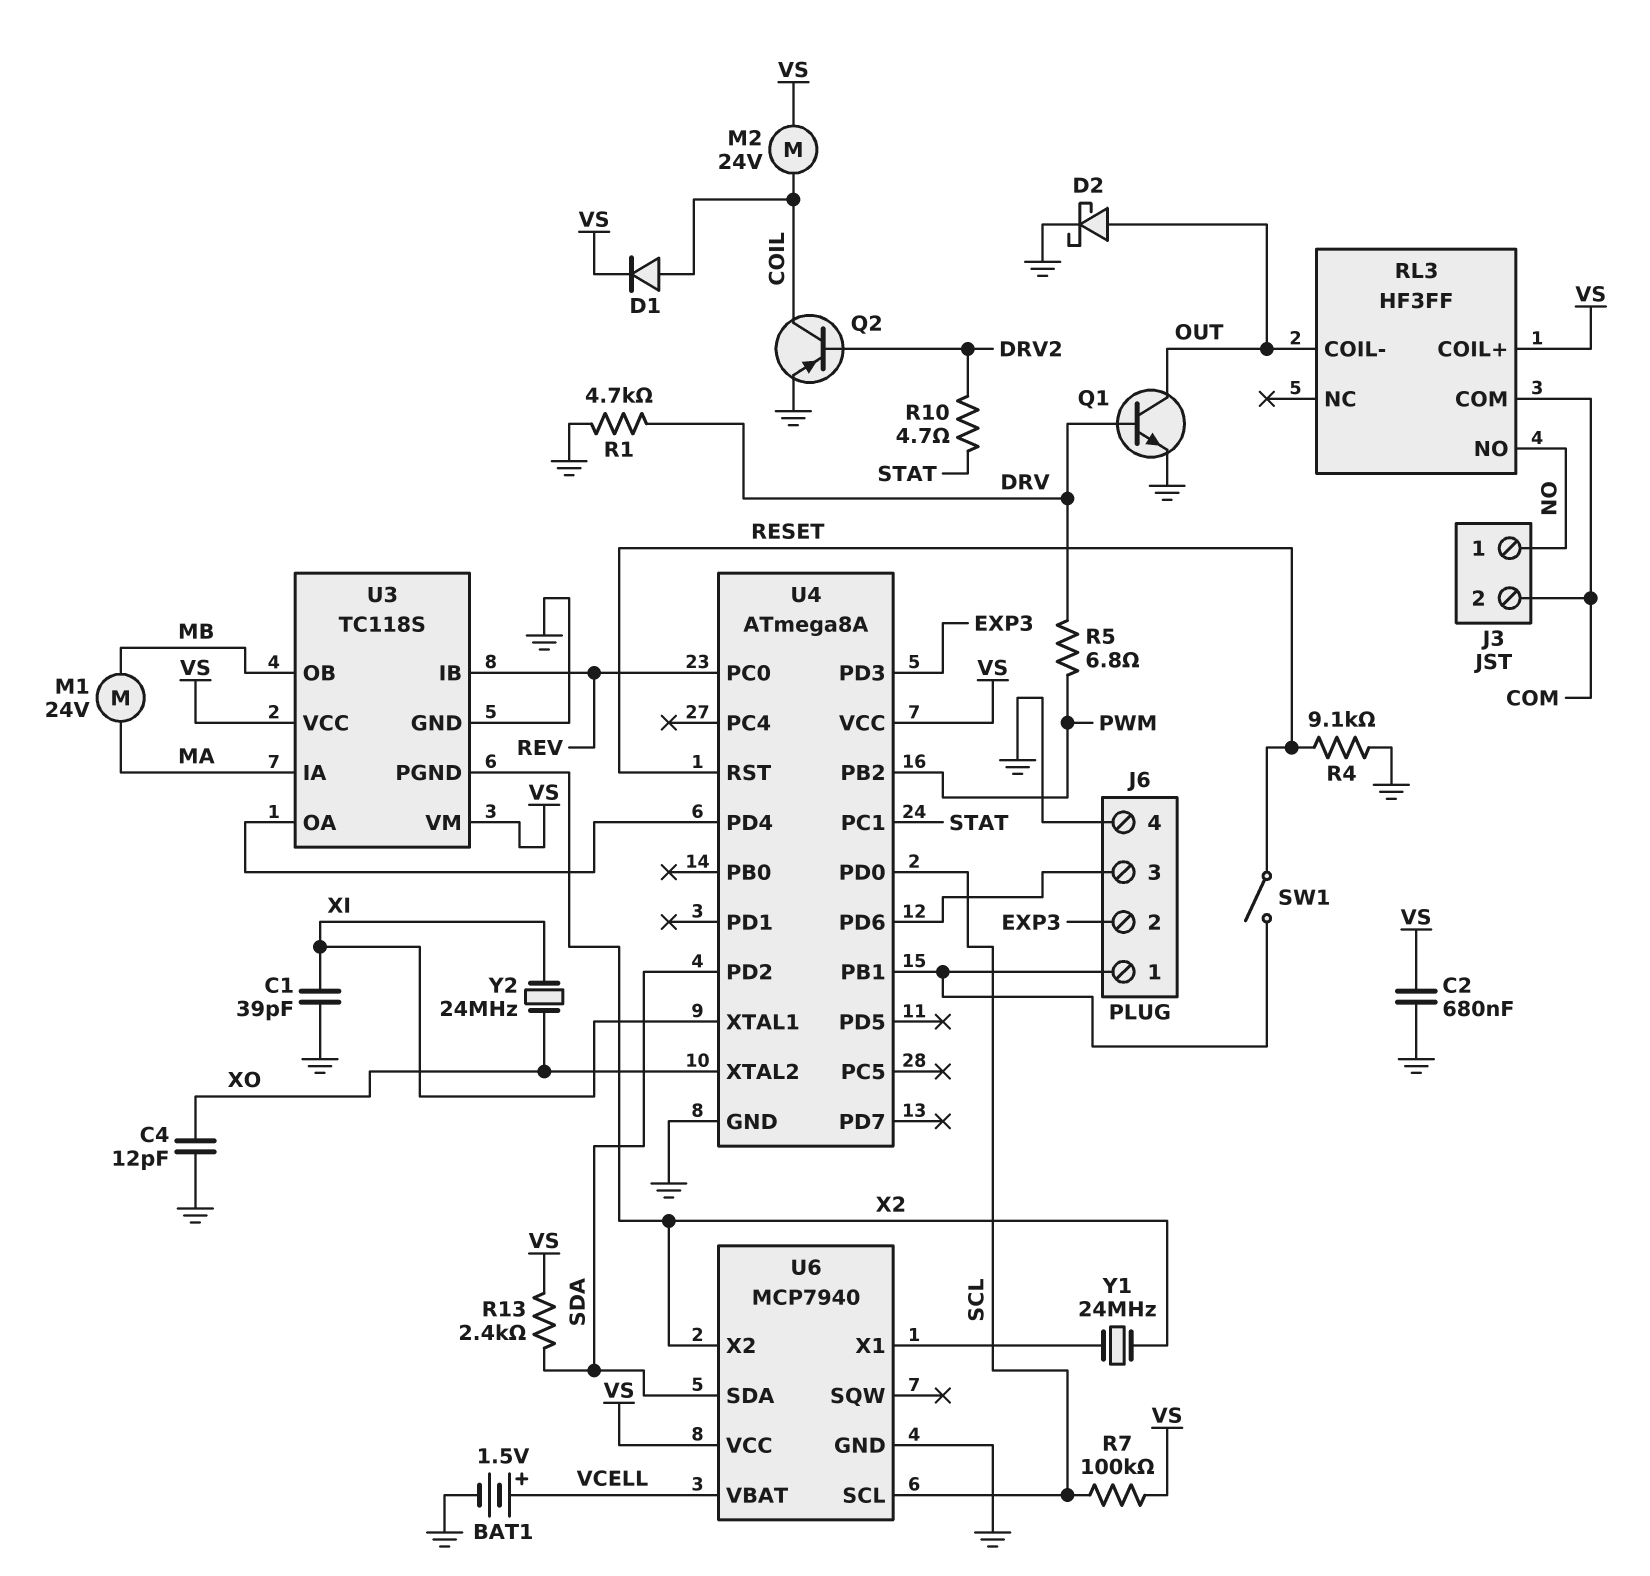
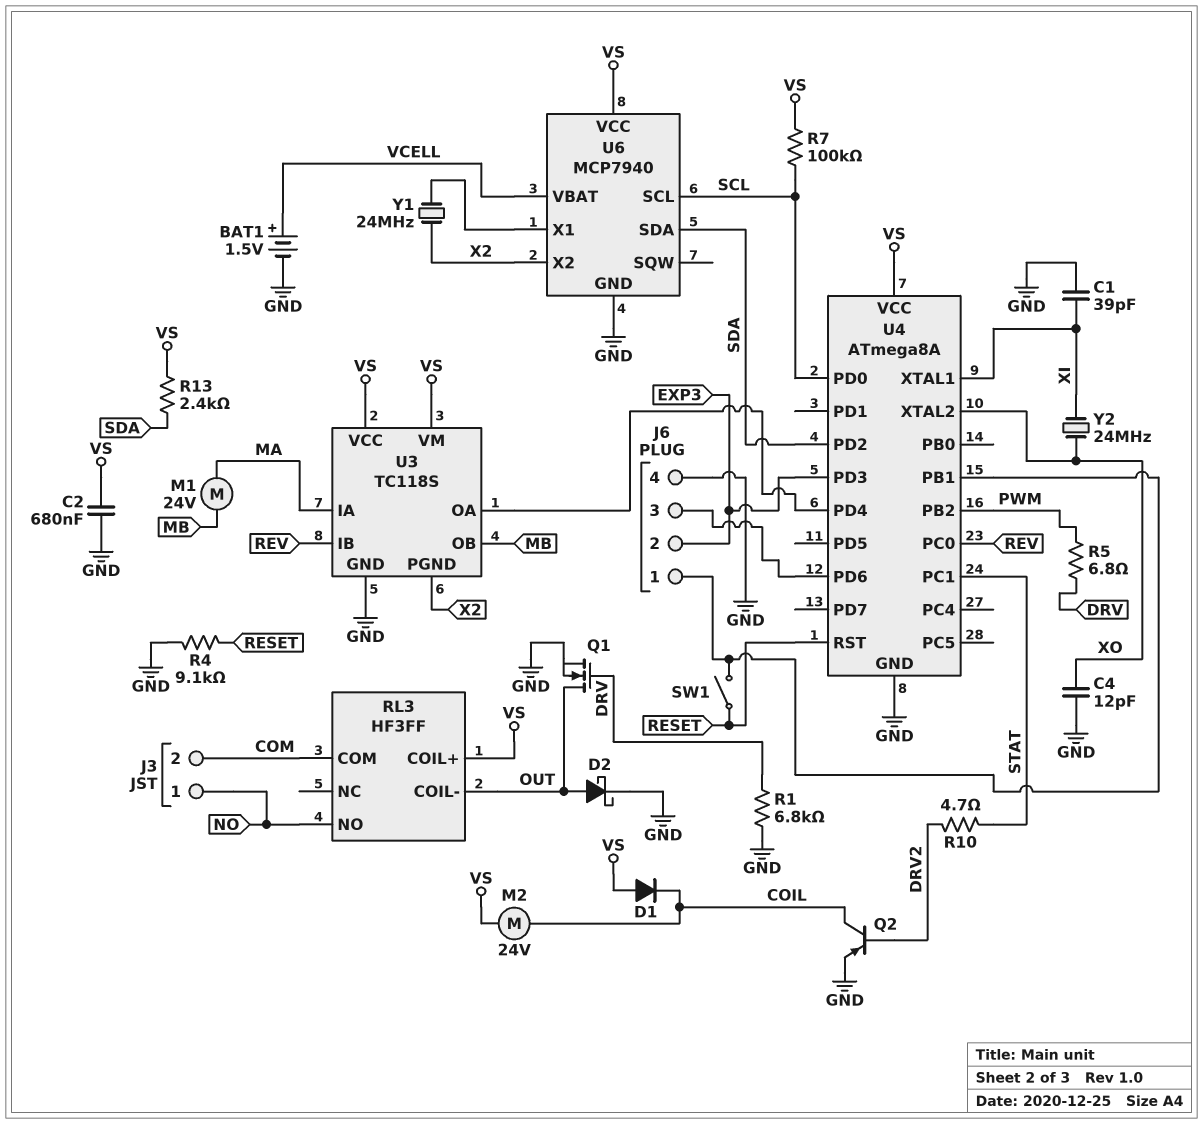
D1: diode (A COIL, K VS) -> diode (A VS, K COIL)
Q1: NPN (B DRV, C OUT, E GND) -> NMOS (G DRV, D OUT, S GND)
R1: 4.7k (DRV, GND) -> 6.8k (DRV, GND)

